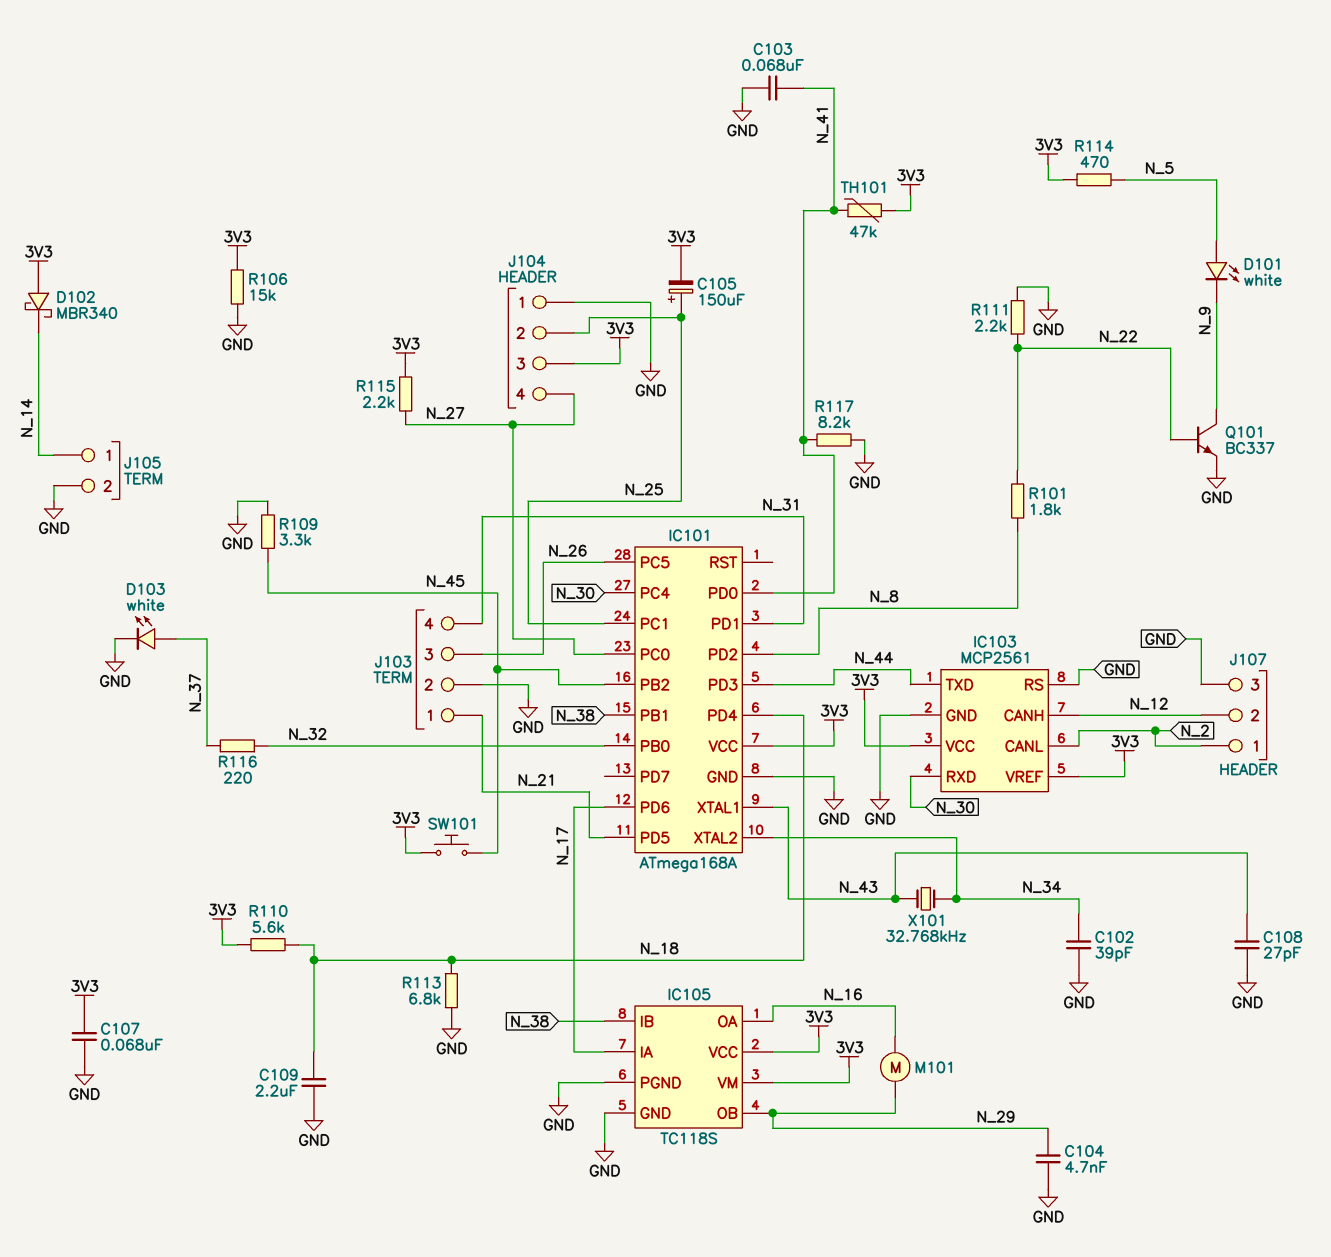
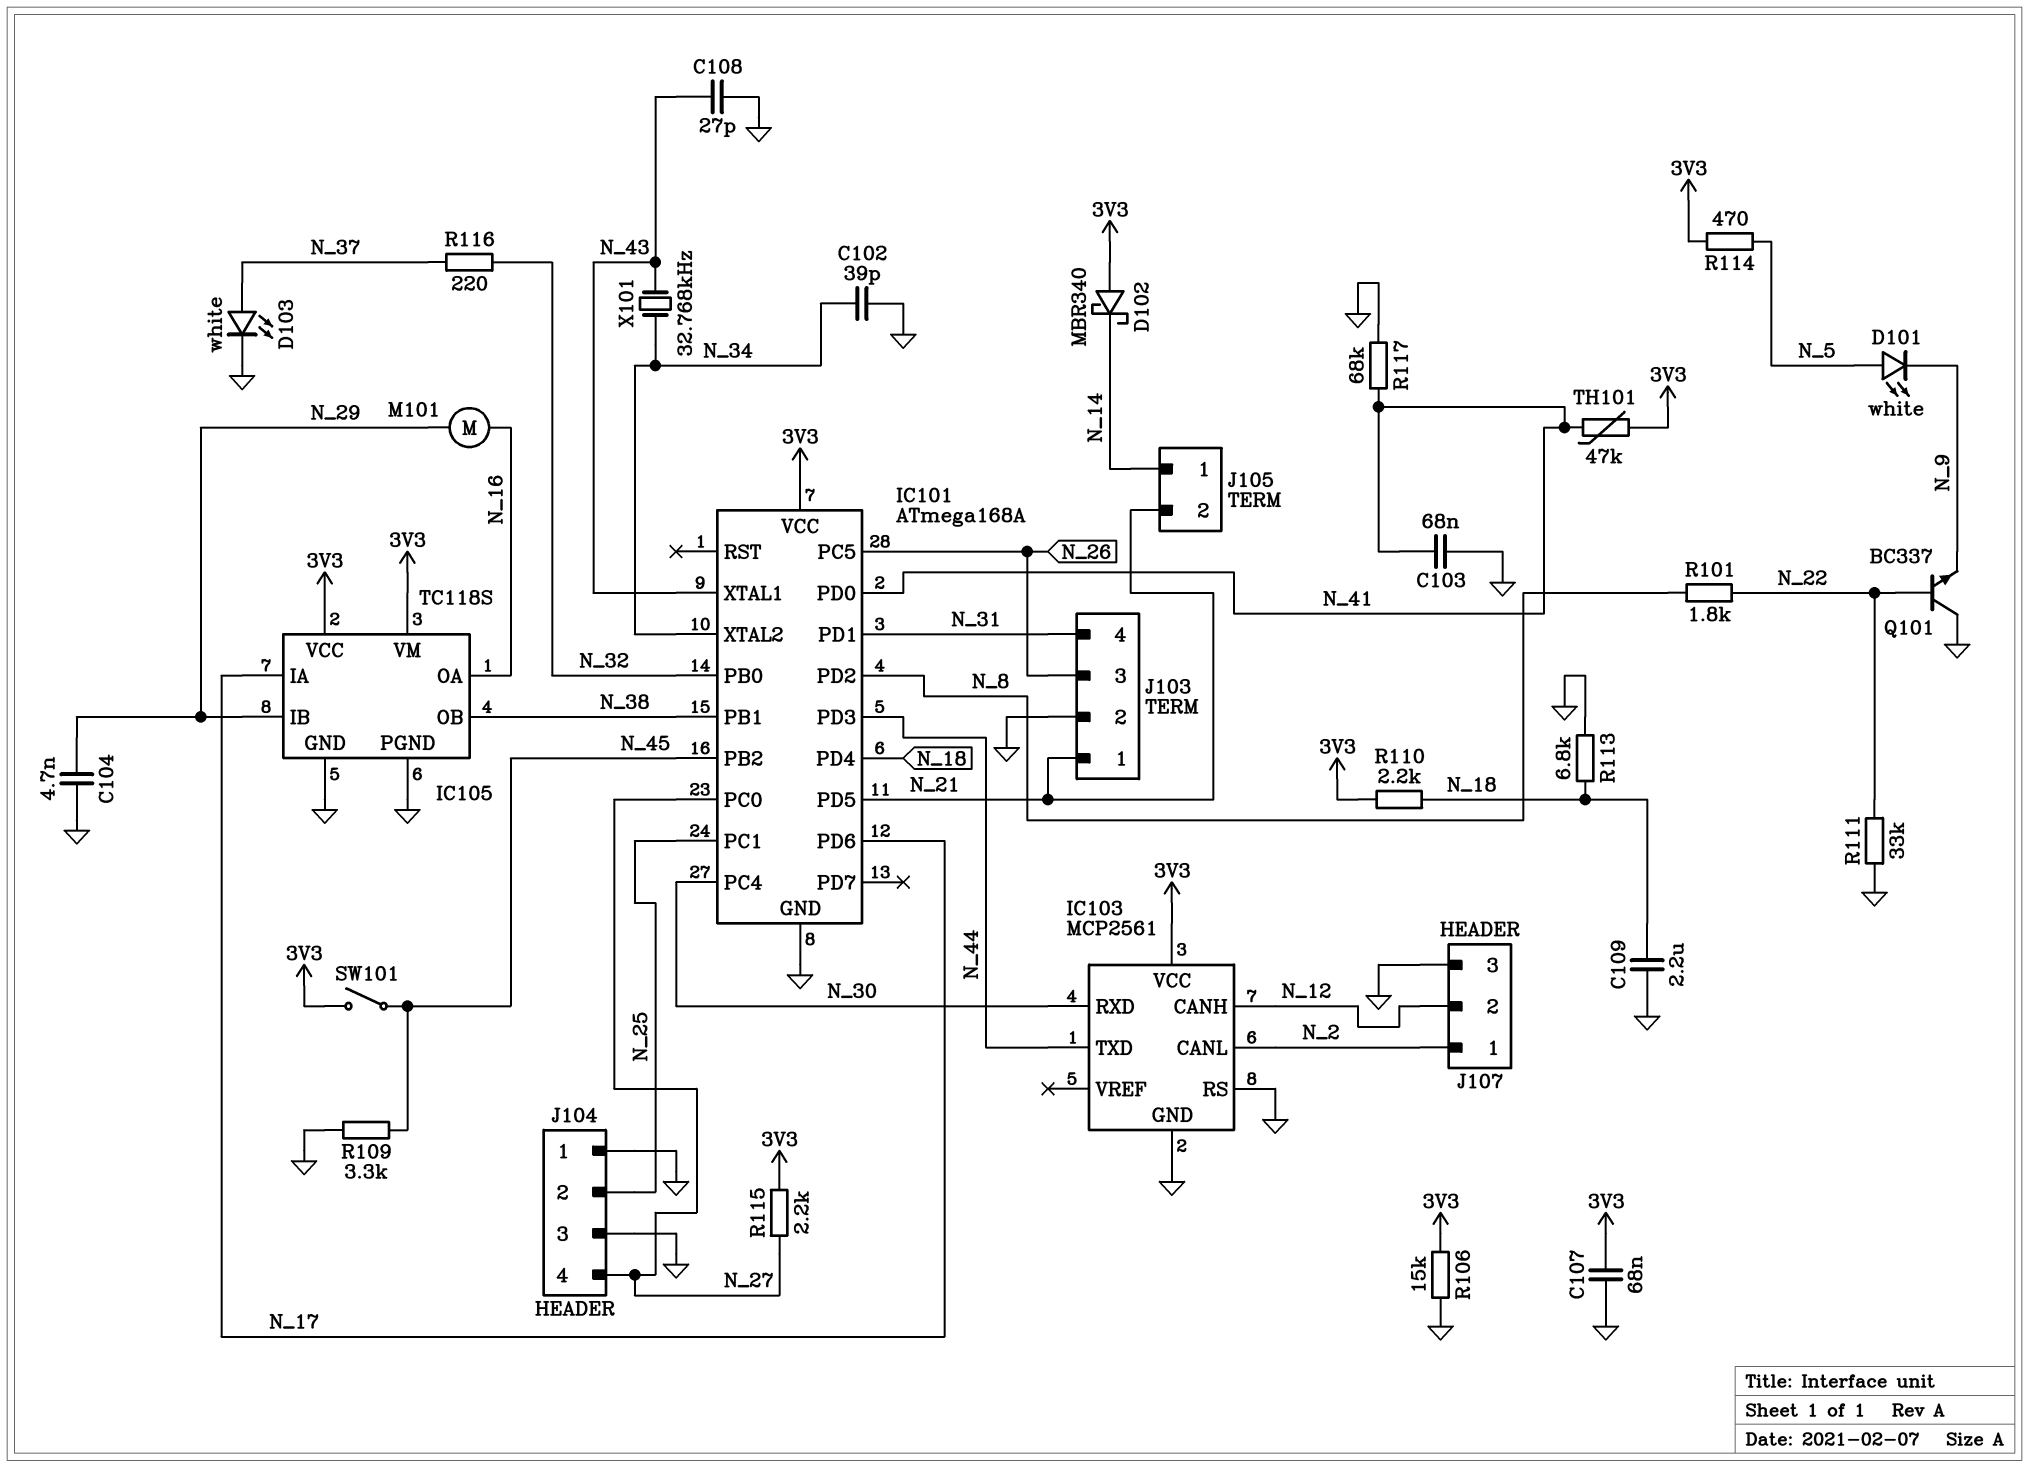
C105: 150uF (plus N_25, minus 3V3) -> none
IC103 pin VREF: 3V3 -> none
IC105 pin IB: N_38 -> N_29
IC105 pin OB: N_29 -> N_38
J104 pin 3: 3V3 -> GND
J105 pin 2: GND -> N_21
Q101: NPN BC337 (B N_22, C N_9, E GND) -> NPN BC337 (B N_22, C GND, E N_9)
R110: 5.6k (3V3, N_18) -> 2.2k (3V3, N_18)
R111: 2.2k (GND, N_22) -> 33k (GND, N_22)
R117: 8.2k (GND, N_41) -> 68k (GND, N_41)
SW101: button (3V3, N_45) -> switch (3V3, N_45)

